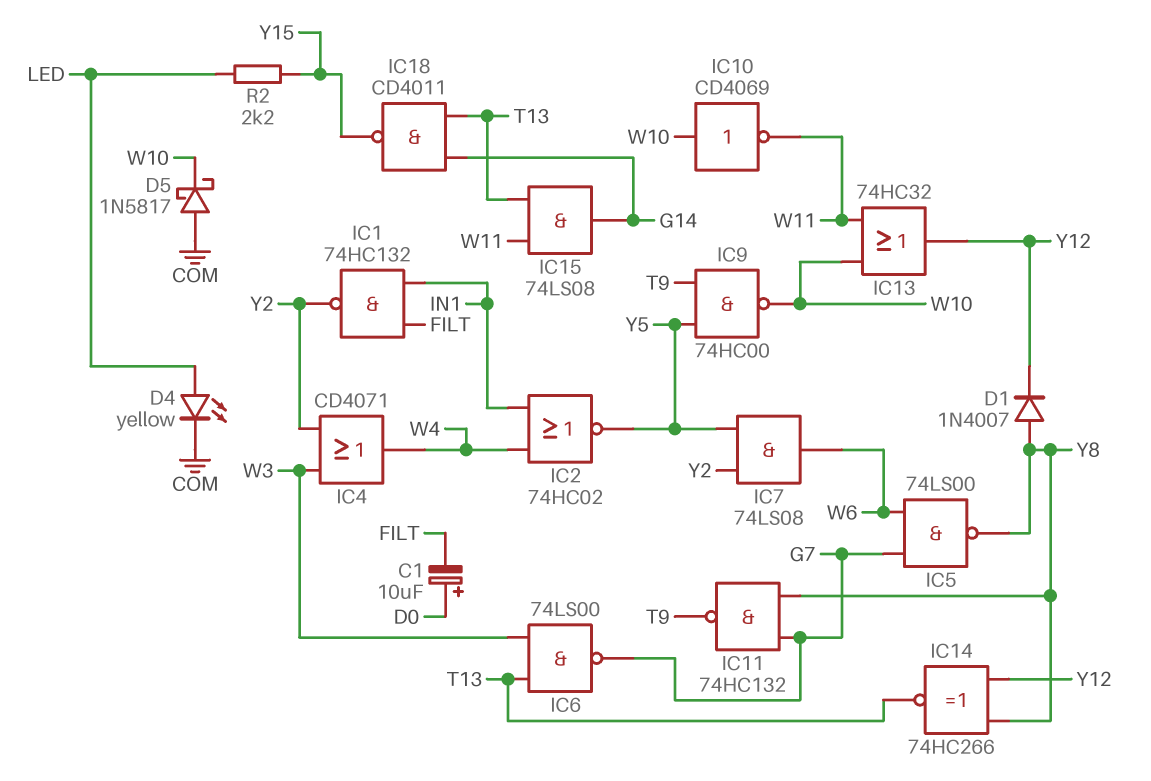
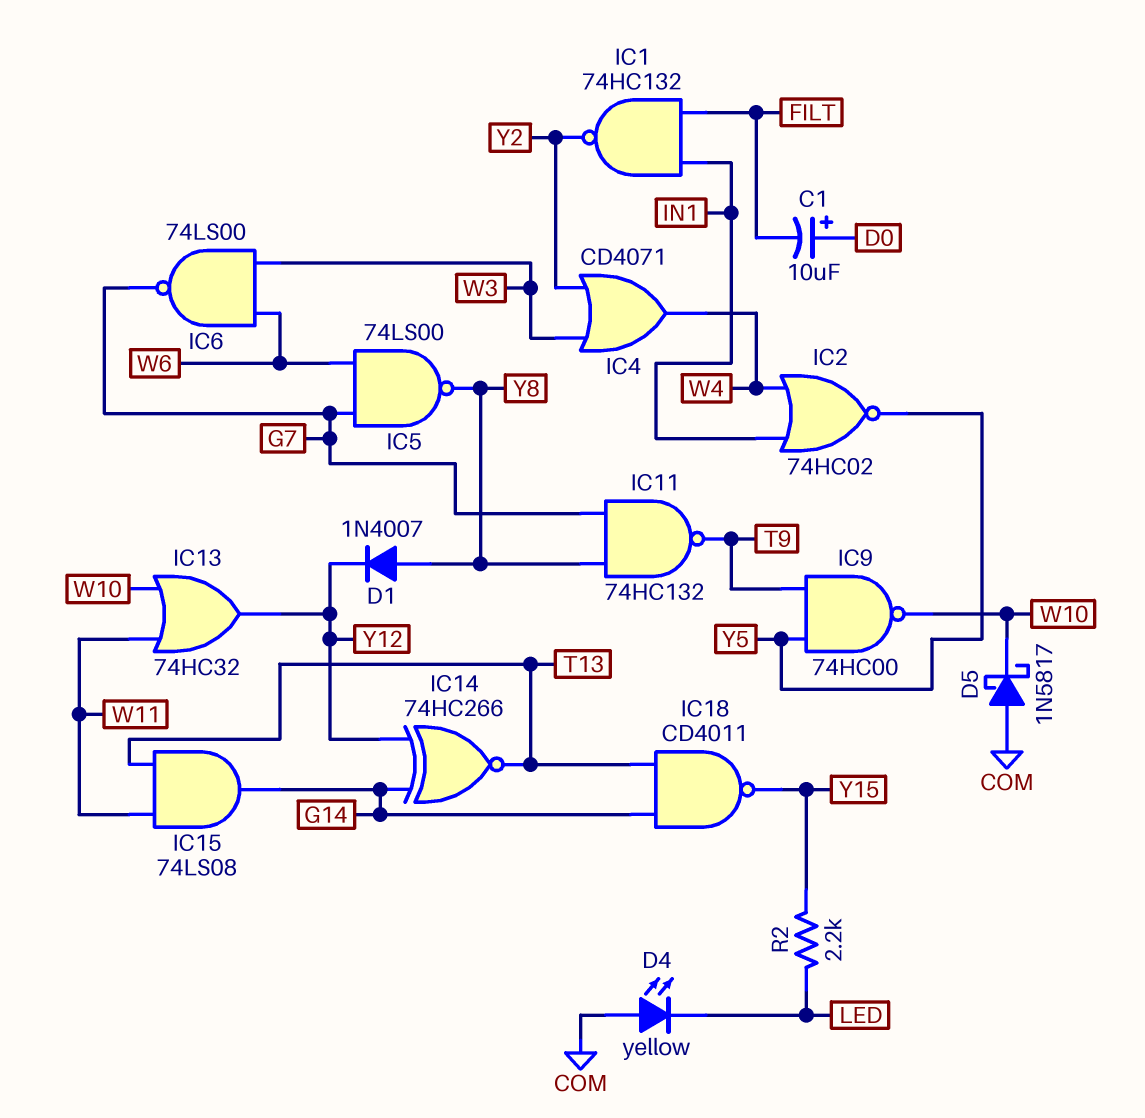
D4: LED yellow (A LED, K COM) -> LED yellow (A COM, K LED)
IC6: NAND 74LS00 (in T13, in W3, out G7) -> NAND 74LS00 (in W3, in W6, out G7)
IC7: AND 74LS08 (in Y2, in Y5, out W6) -> none
IC10: NOT CD4069 (in W10, out W11) -> none
IC14: XNOR 74HC266 (in Y8, in Y12, out T13) -> XNOR 74HC266 (in G14, in Y12, out T13)

